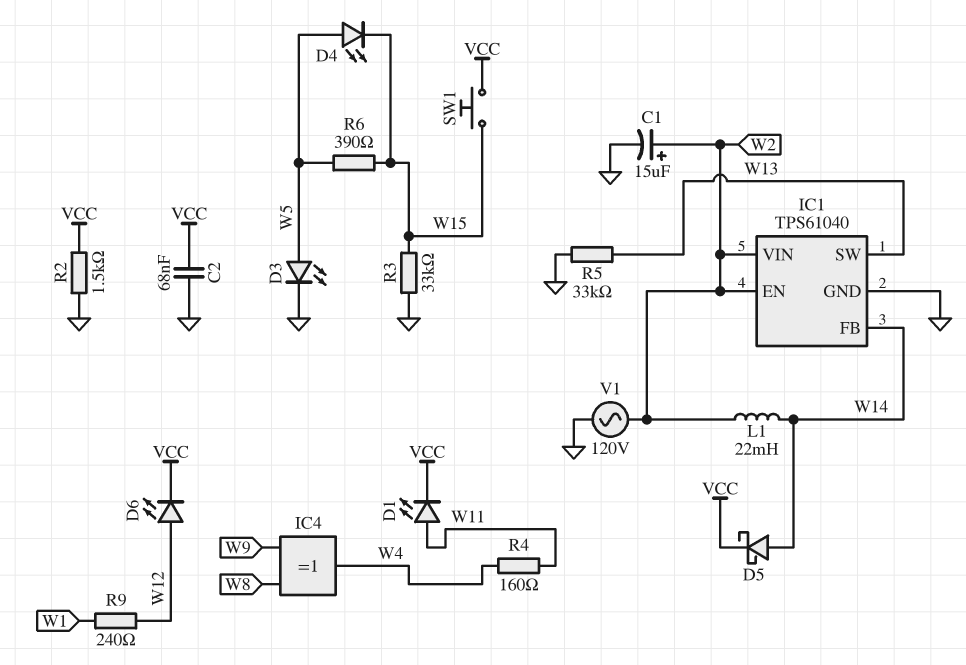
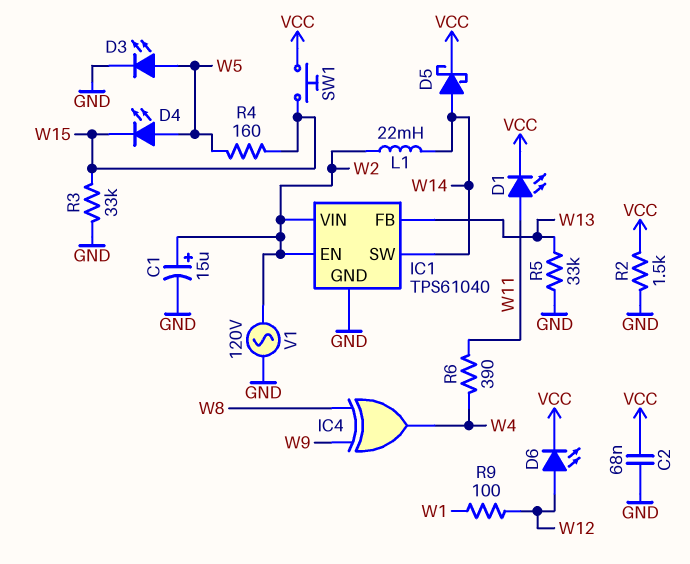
IC1 pin FB: W14 -> W13
IC1 pin SW: W13 -> W14
R4: 160 (W4, W11) -> 160 (W5, W15)
R6: 390 (W5, W15) -> 390 (W4, W11)
R9: 240 (W1, W12) -> 100 (W1, W12)

